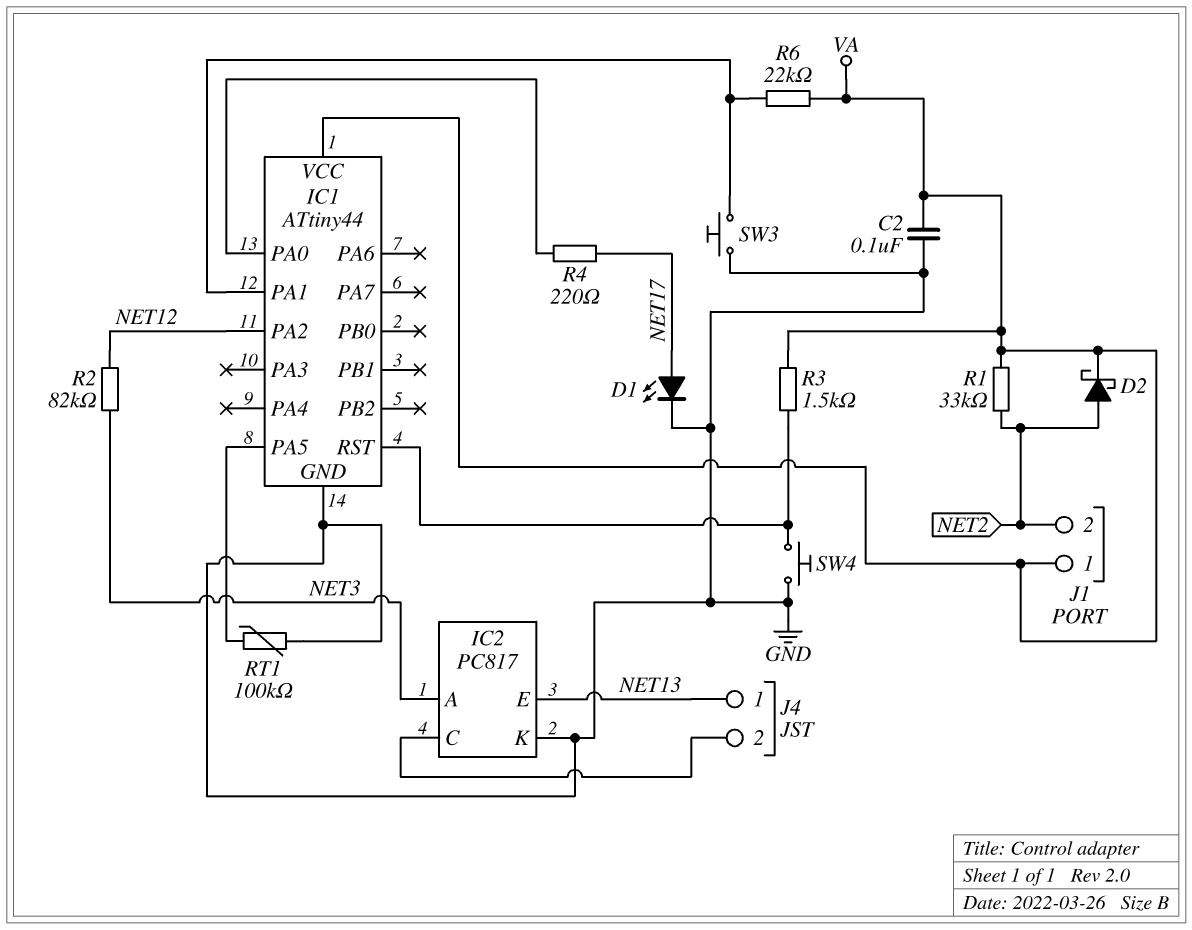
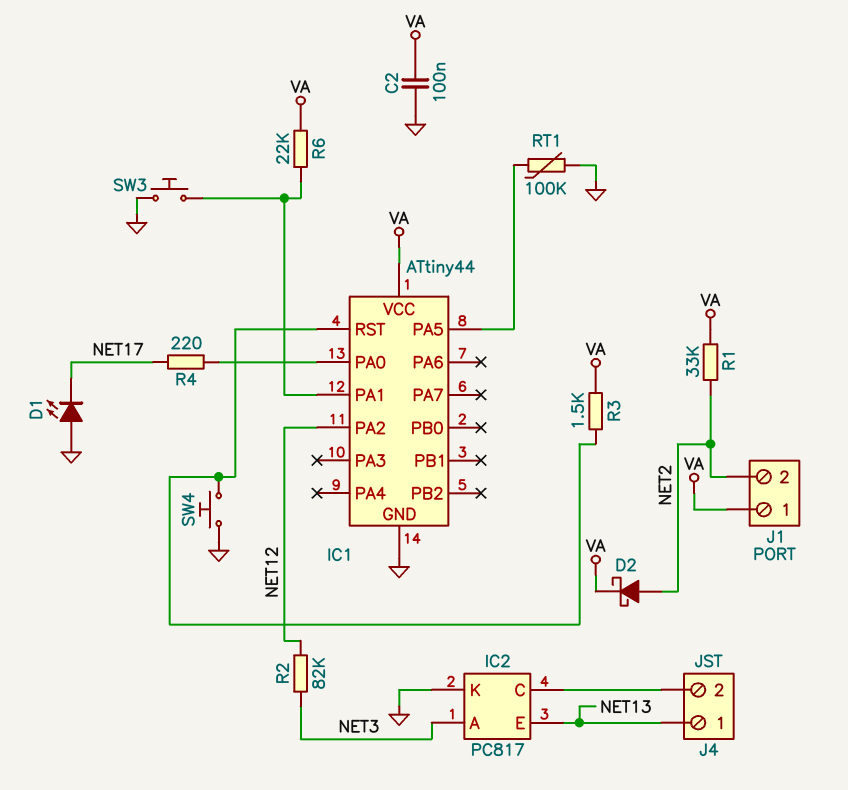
D1: LED (A NET17, K GND) -> LED (A GND, K NET17)

